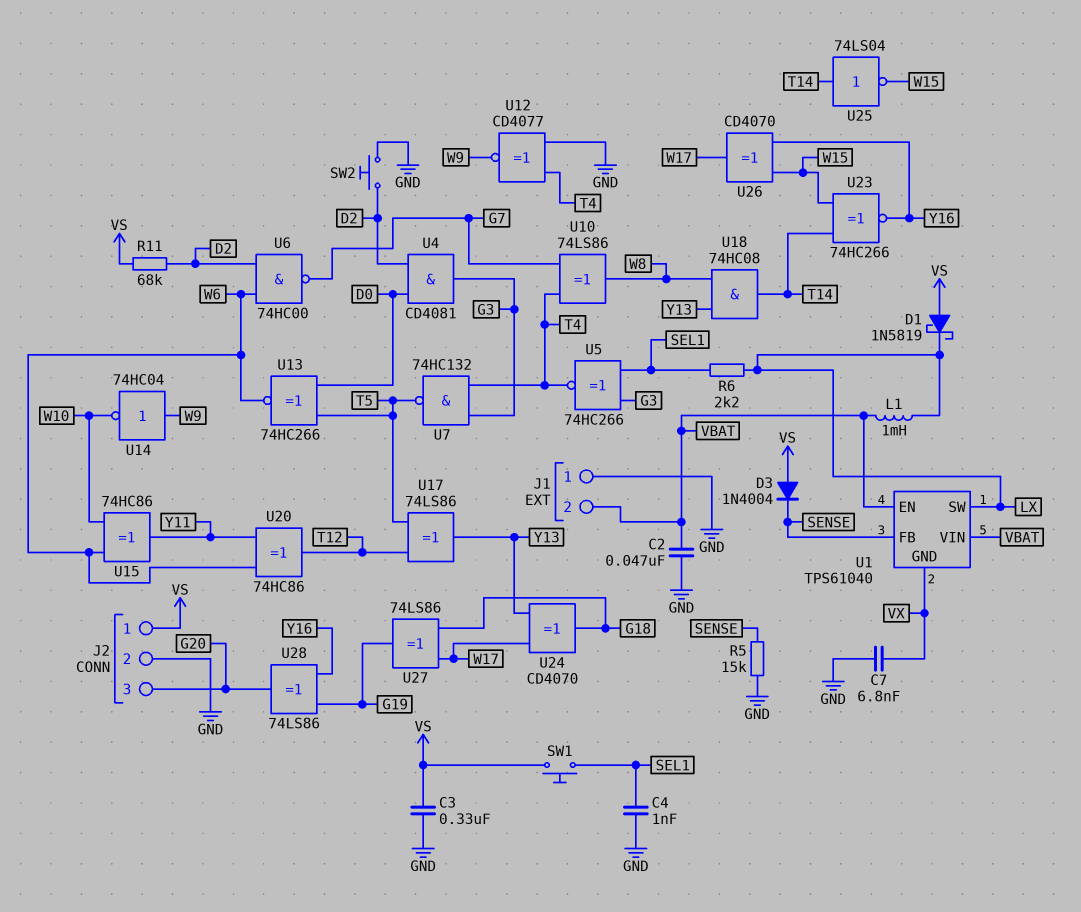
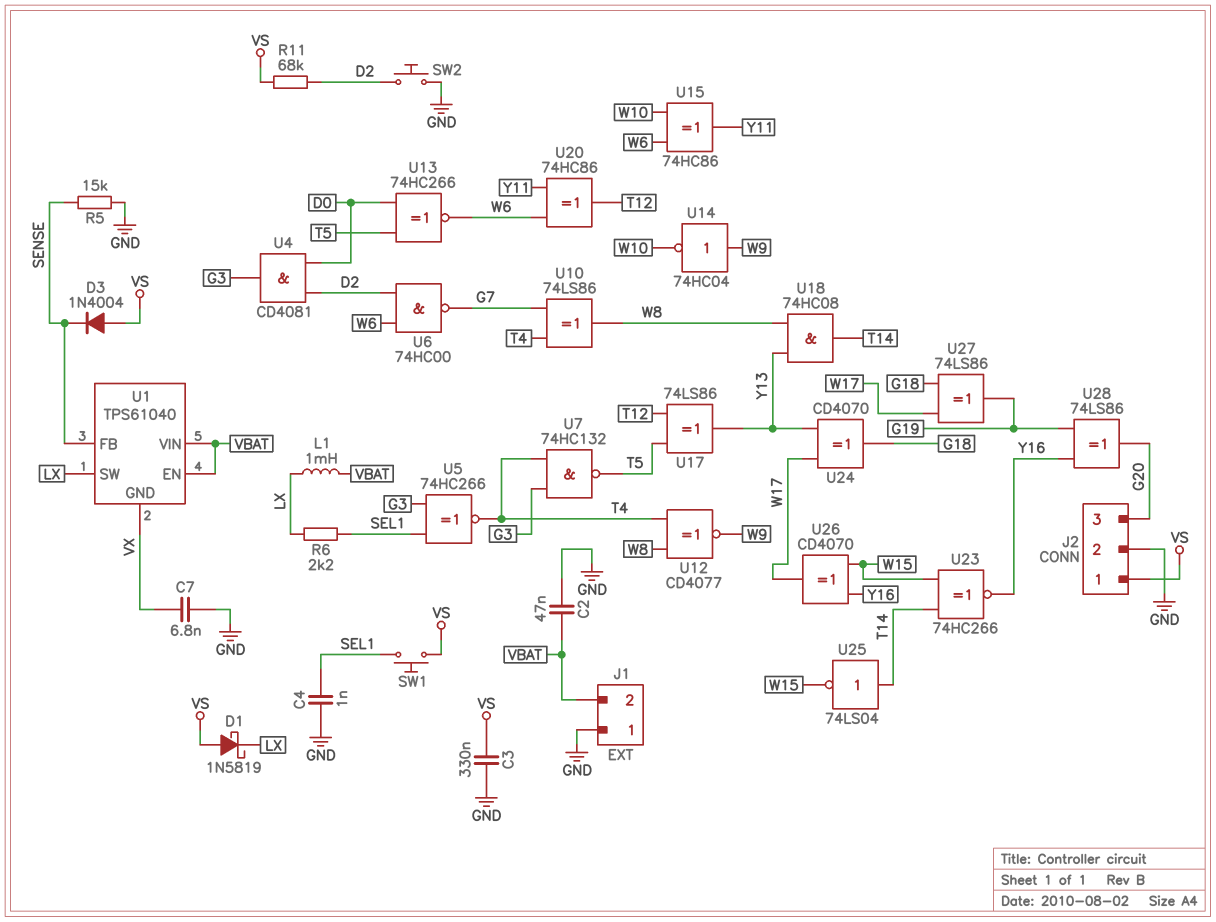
U12: XNOR CD4077 (in GND, in T4, out W9) -> XNOR CD4077 (in T4, in W8, out W9)

